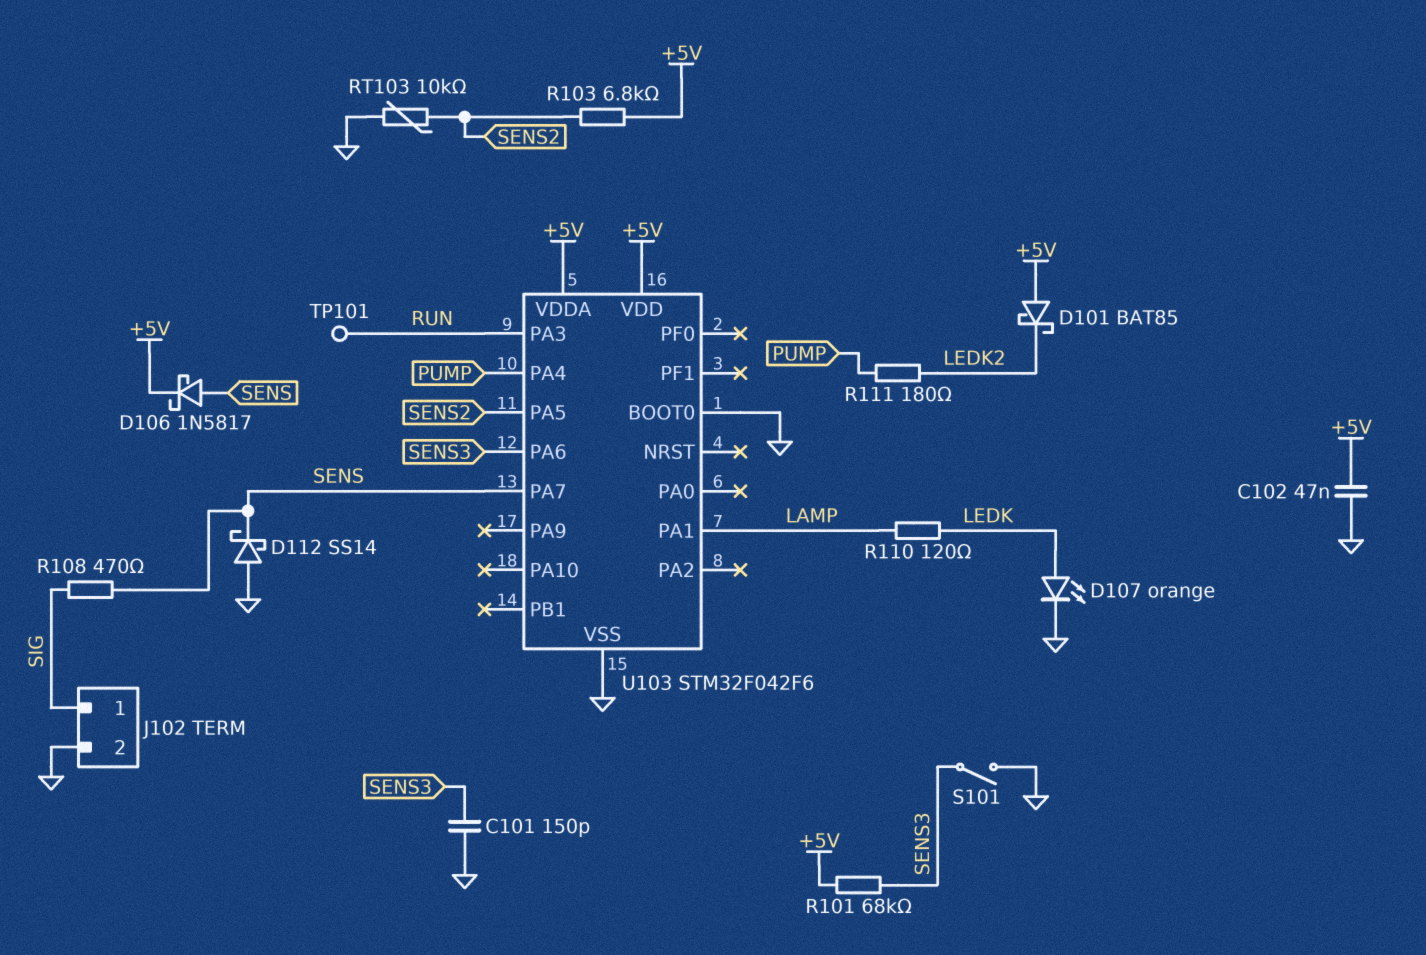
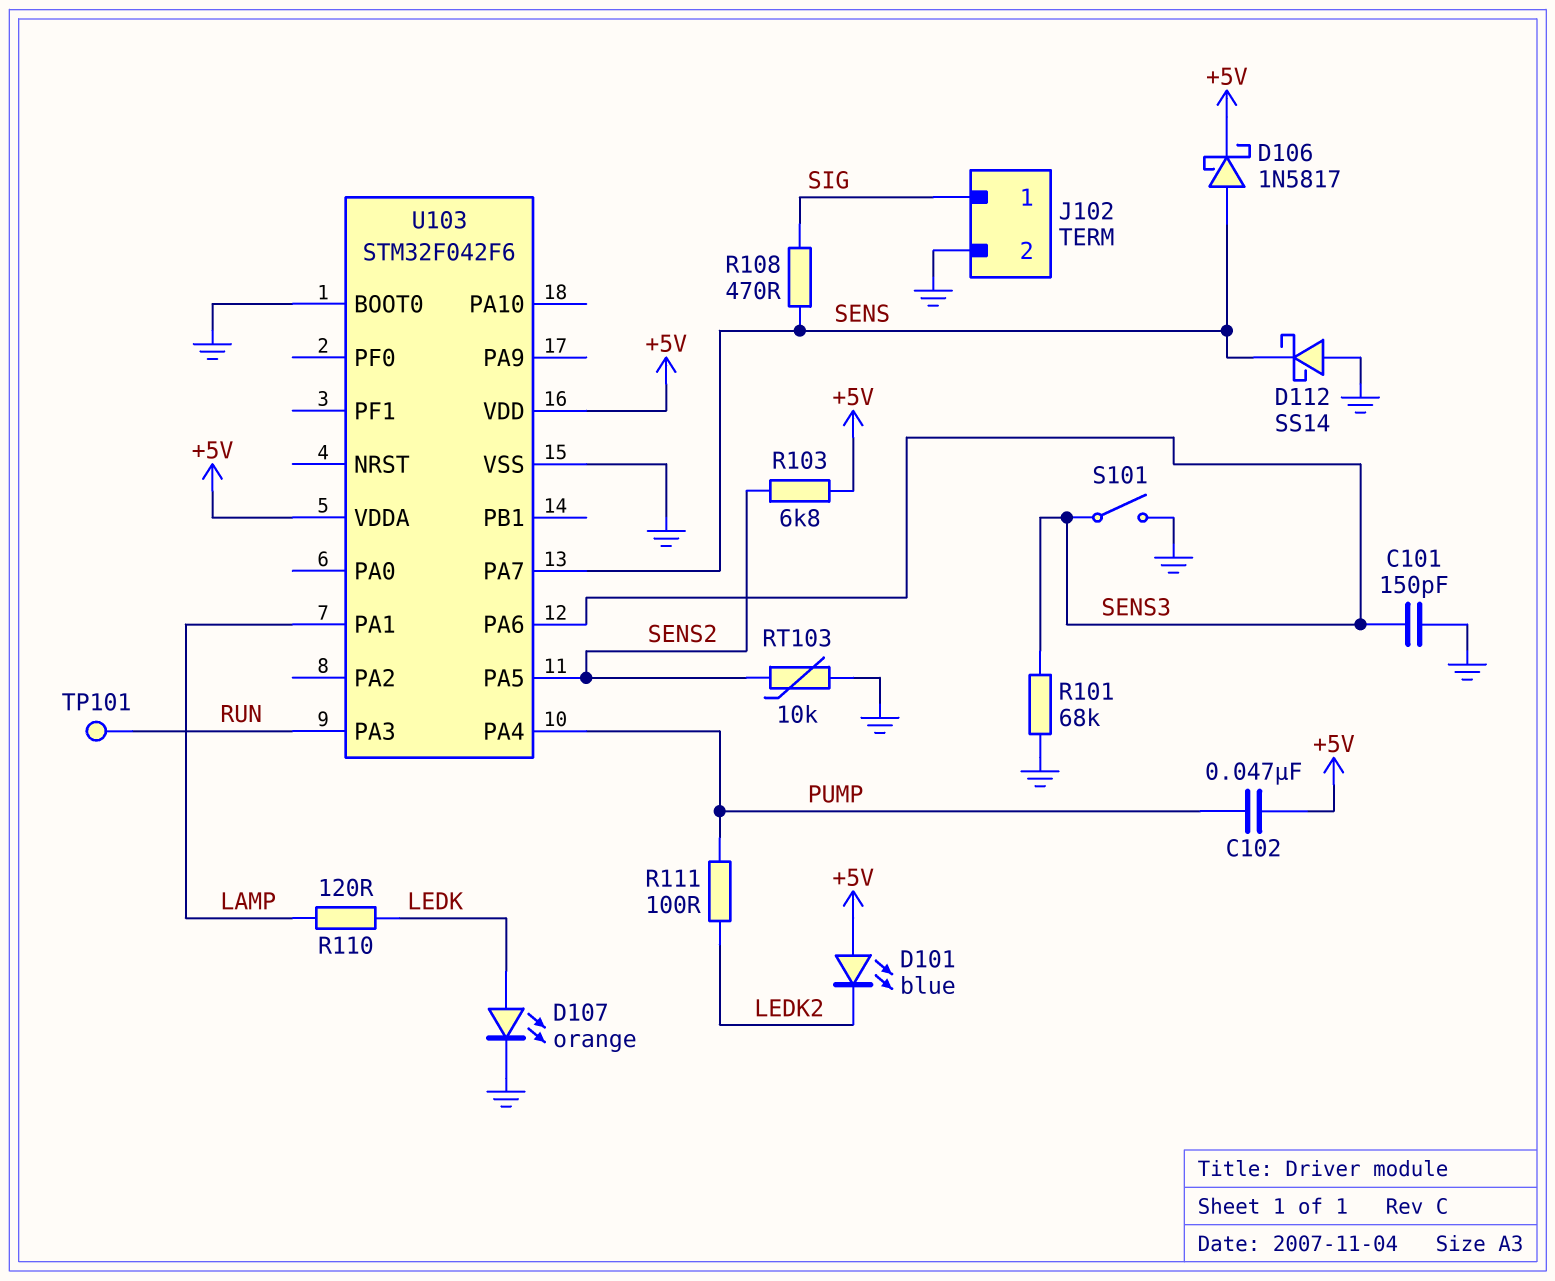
C102: 47nF (+5V, GND) -> 47nF (+5V, PUMP)
D101: schottky BAT85 (A +5V, K LEDK2) -> LED blue (A +5V, K LEDK2)
R101: 68k (+5V, SENS3) -> 68k (GND, SENS3)
R111: 180 (LEDK2, PUMP) -> 100 (LEDK2, PUMP)

